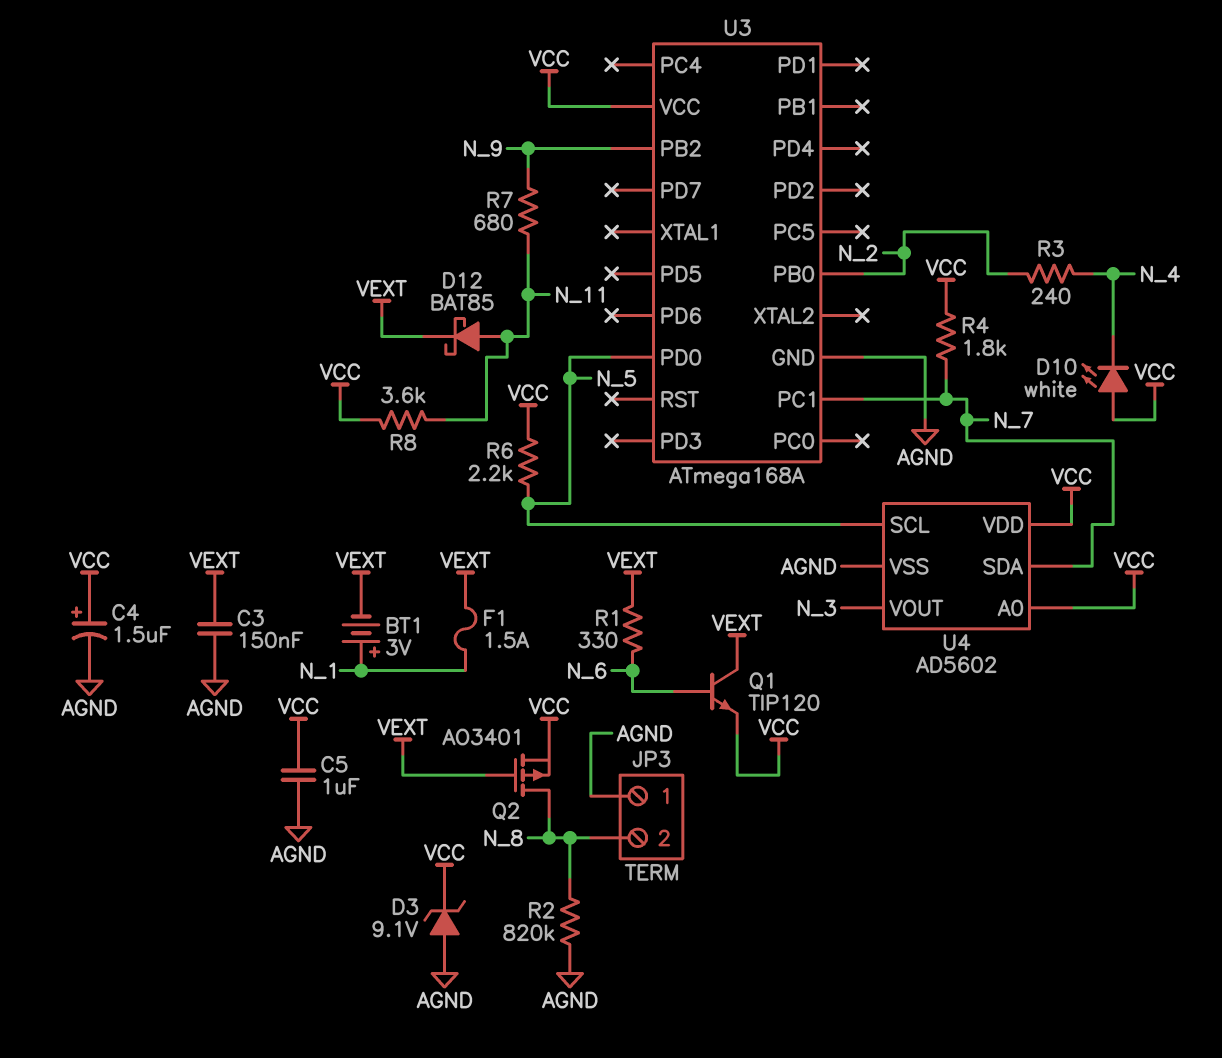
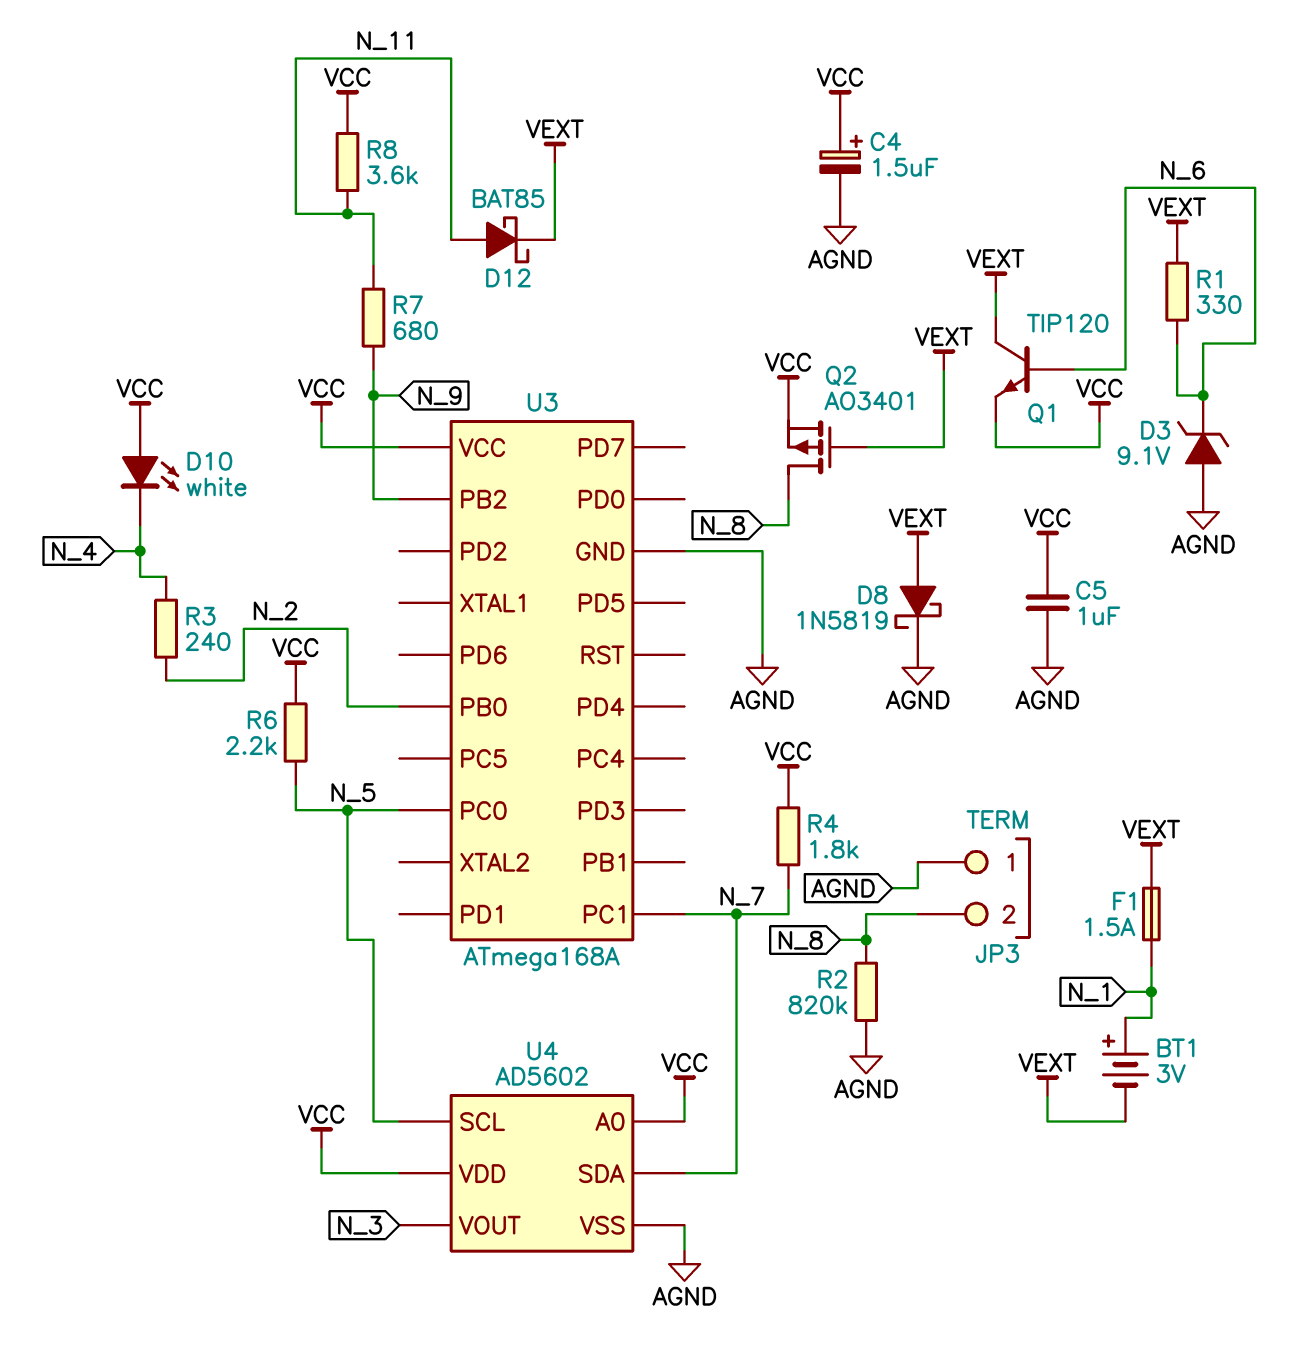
C3: 150nF (AGND, VEXT) -> none
D3: zener 9.1V (A AGND, K VCC) -> zener 9.1V (A AGND, K N_6)
D8: none -> schottky 1N5819 (A VEXT, K AGND)
U3 pin PC0: none -> N_5
U3 pin PD0: N_5 -> none

